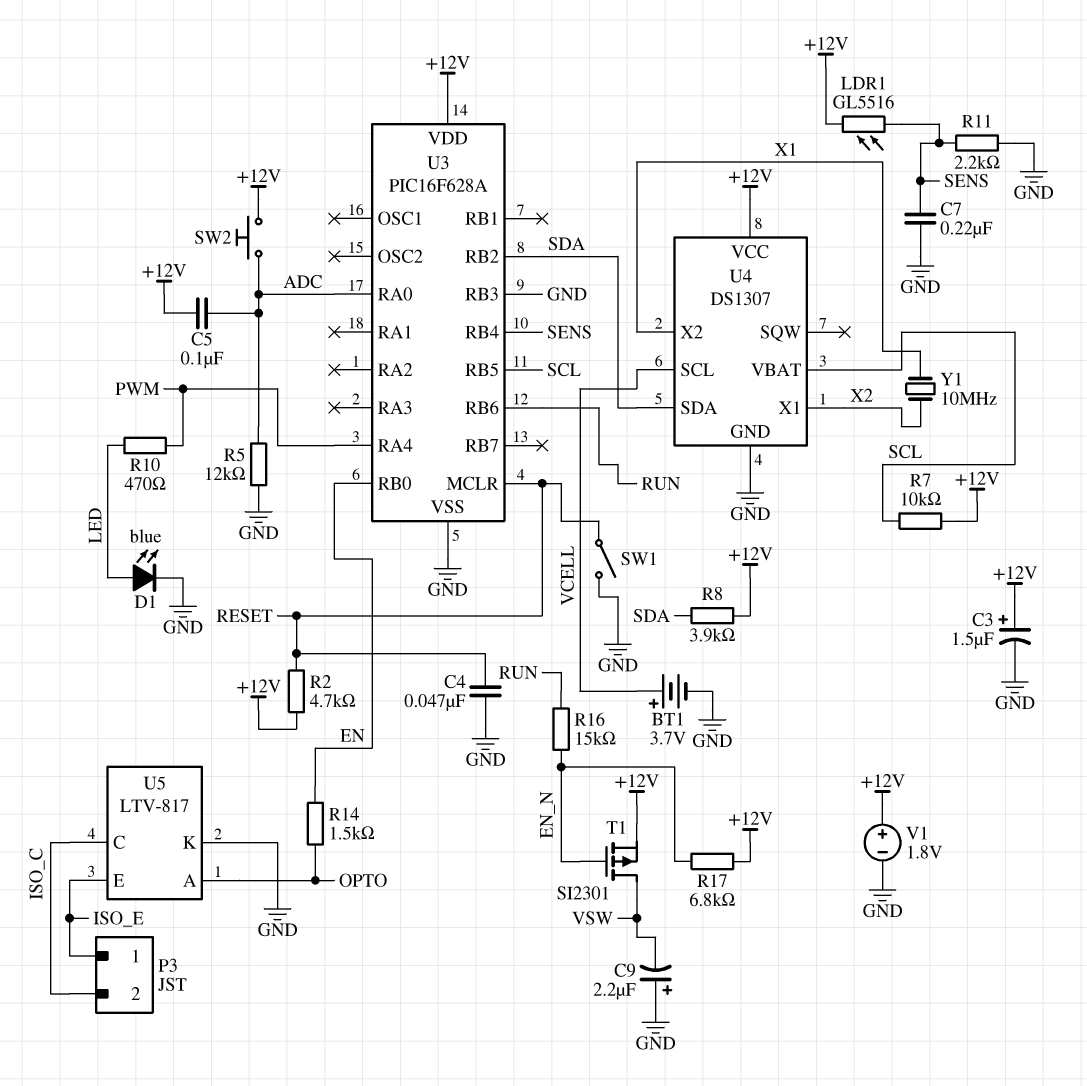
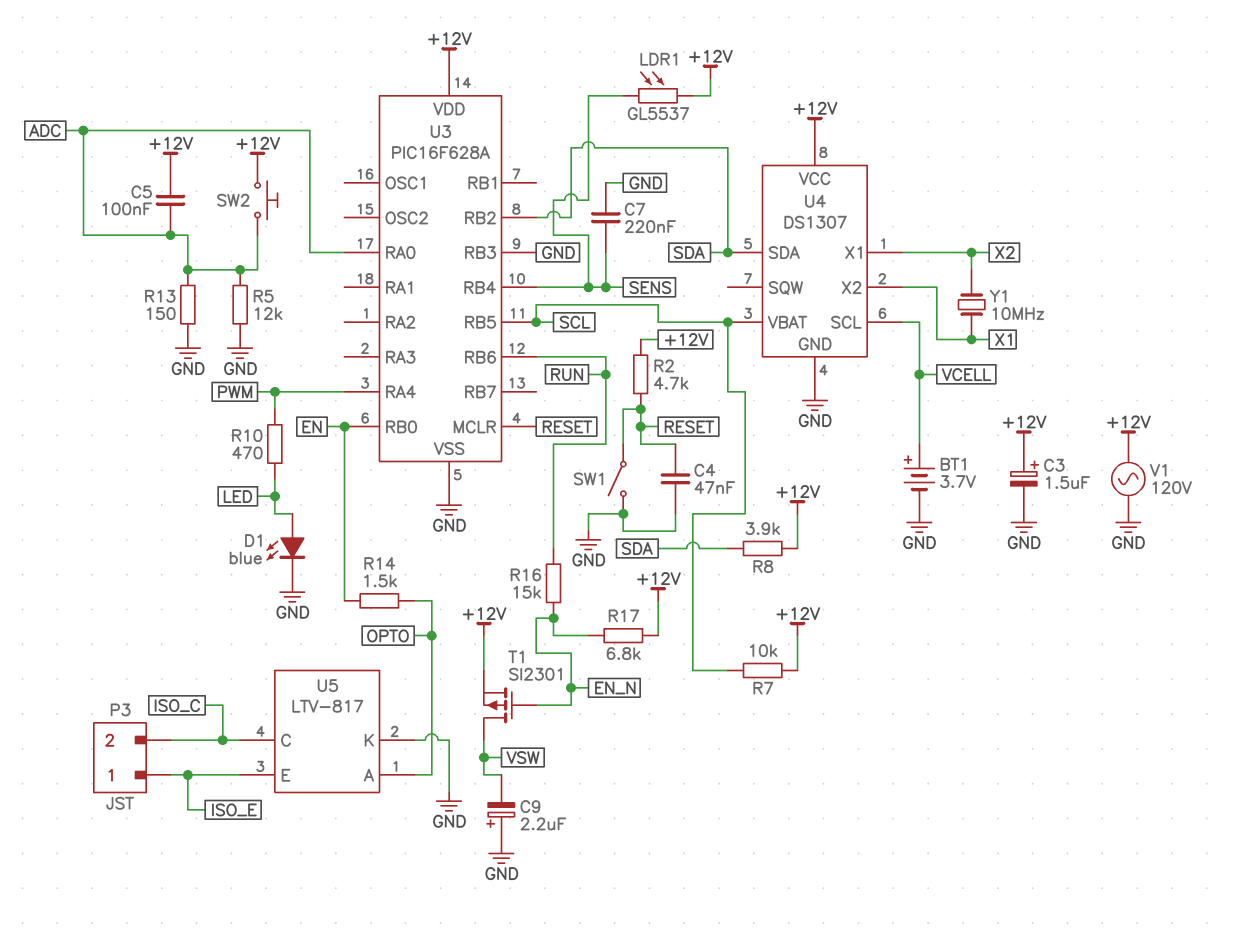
LDR1: GL5516 (+12V, SENS) -> GL5537 (+12V, SENS)
R11: 2.2k (GND, SENS) -> none
R13: none -> 150 (ADC, GND)
V1: 1.8V (plus +12V, minus GND) -> AC 120V (+12V, GND)

